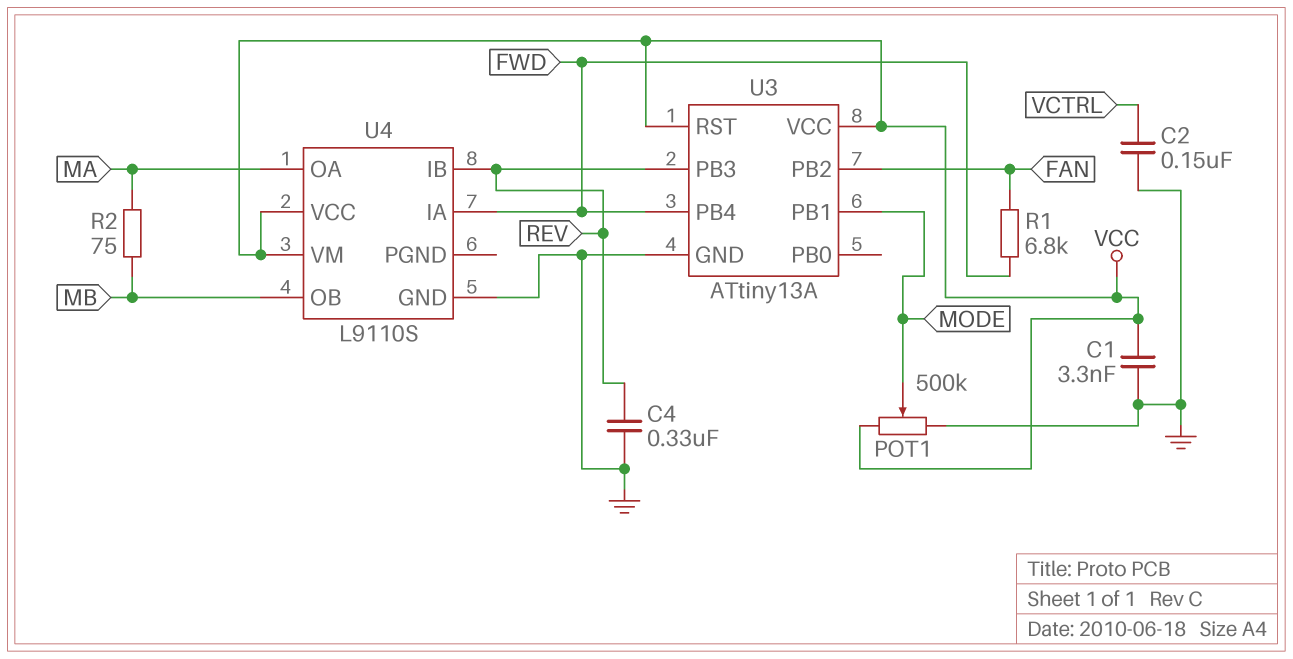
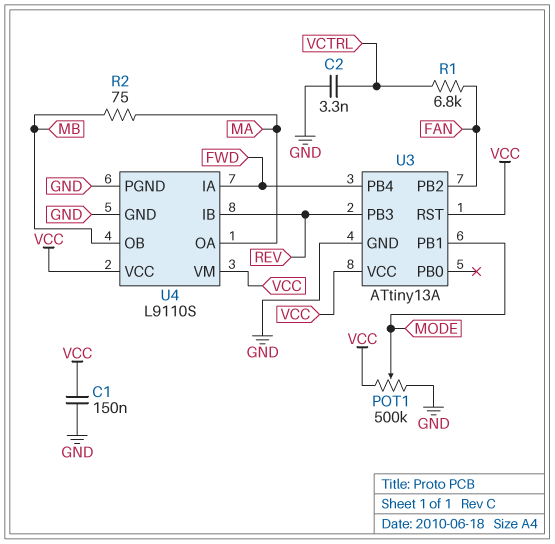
C1: 3.3nF (GND, VCC) -> 150nF (GND, VCC)
C2: 150nF (GND, VCTRL) -> 3.3nF (GND, VCTRL)
C4: 330nF (GND, REV) -> none
R1: 6.8k (FAN, FWD) -> 6.8k (FAN, VCTRL)
U4 pin PGND: none -> GND

